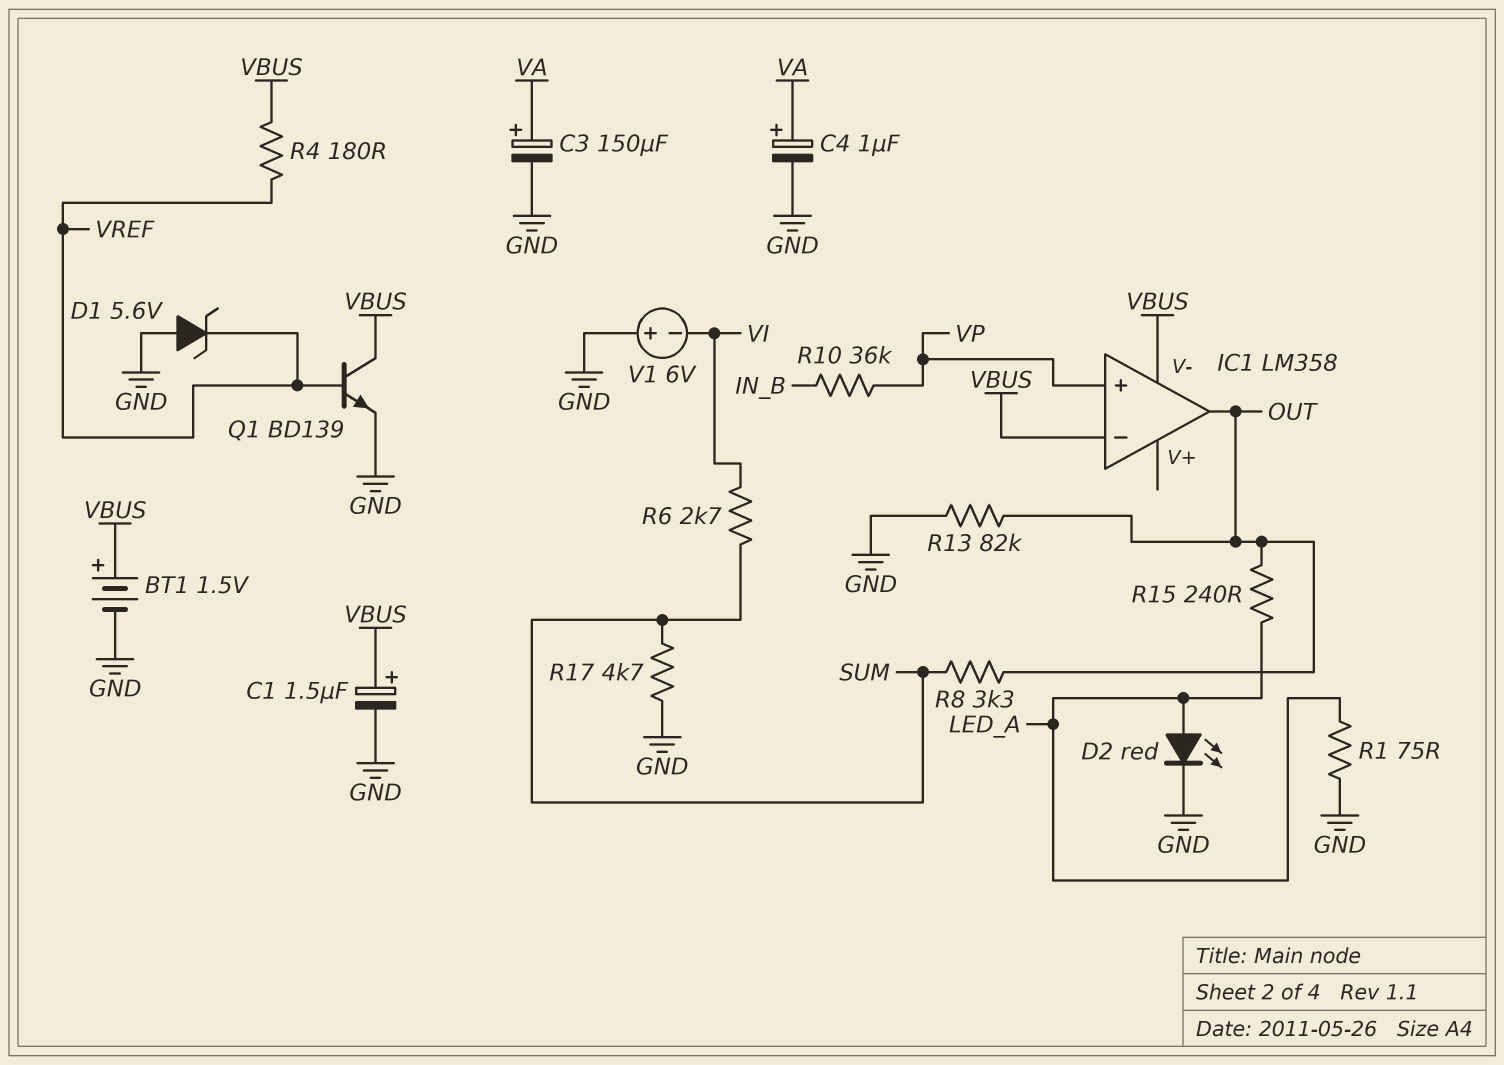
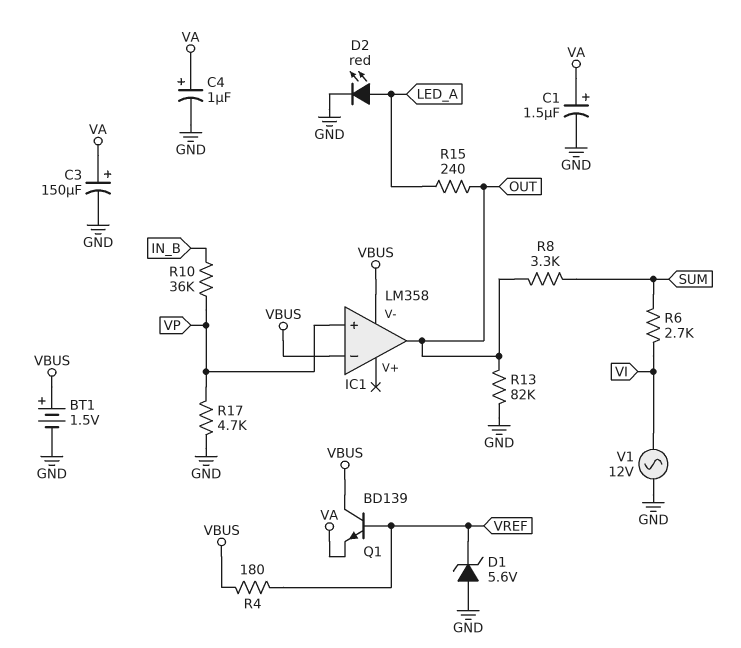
C1: 1.5uF (plus VBUS, minus GND) -> 1.5uF (plus VA, minus GND)
Q1: NPN BD139 (B VREF, C VBUS, E GND) -> NPN BD139 (B VREF, C VBUS, E VA)
R1: 75 (GND, LED_A) -> none
R17: 4.7k (GND, SUM) -> 4.7k (GND, VP)
V1: 6V (plus GND, minus VI) -> AC 12V (GND, VI)

